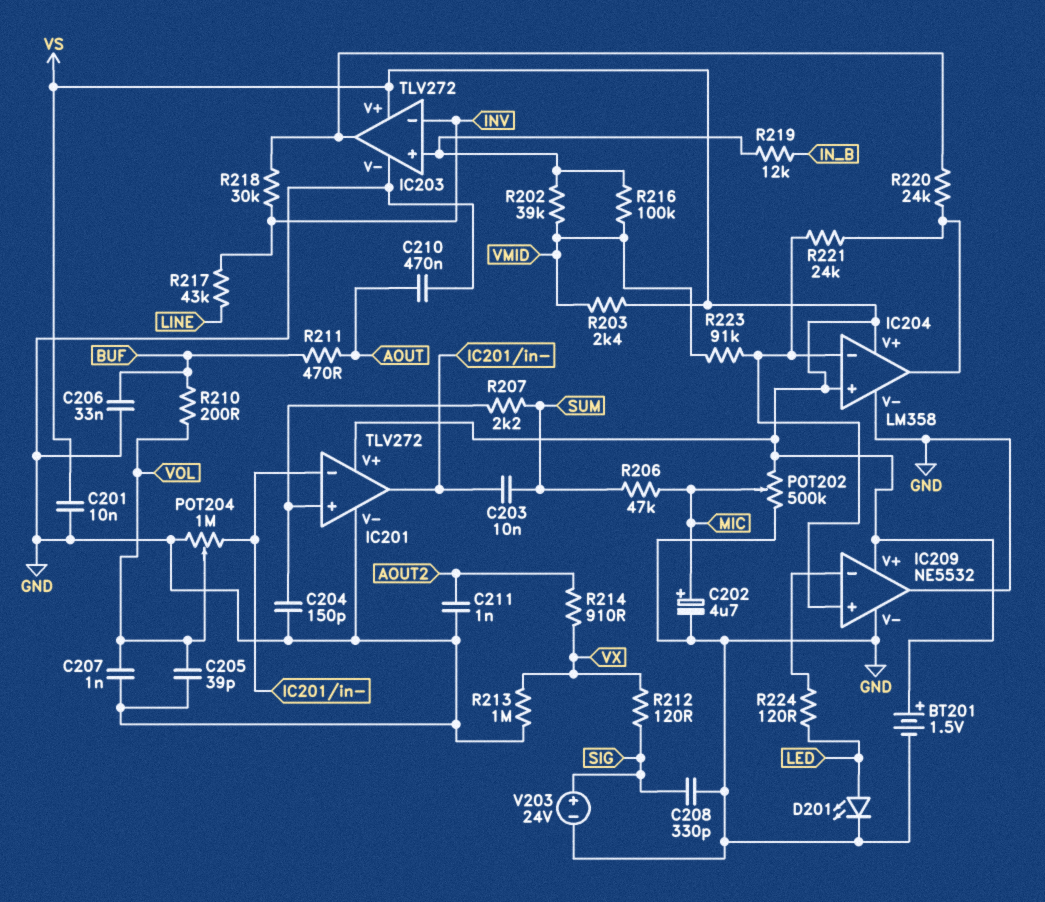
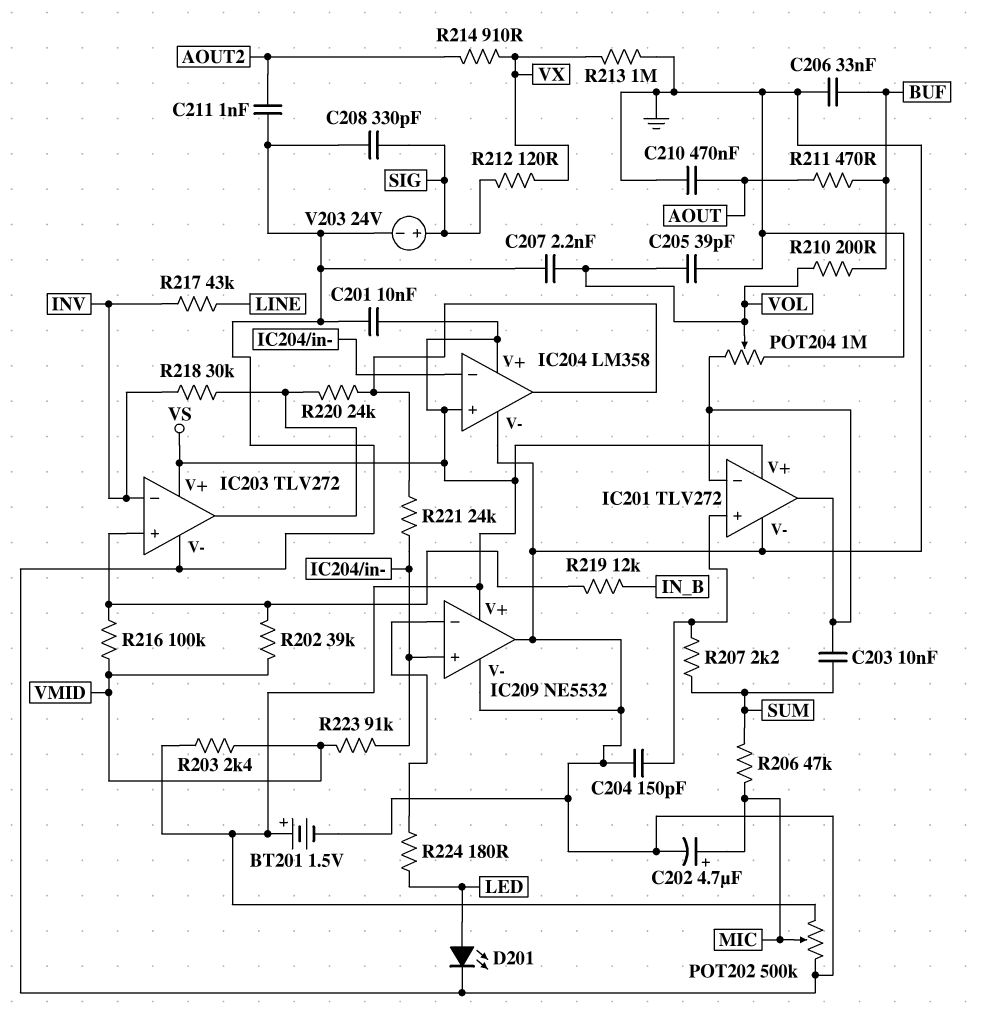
C207: 1nF (GND, VOL) -> 2.2nF (GND, VOL)
R224: 120 (IC209/in-, LED) -> 180 (IC209/in-, LED)

